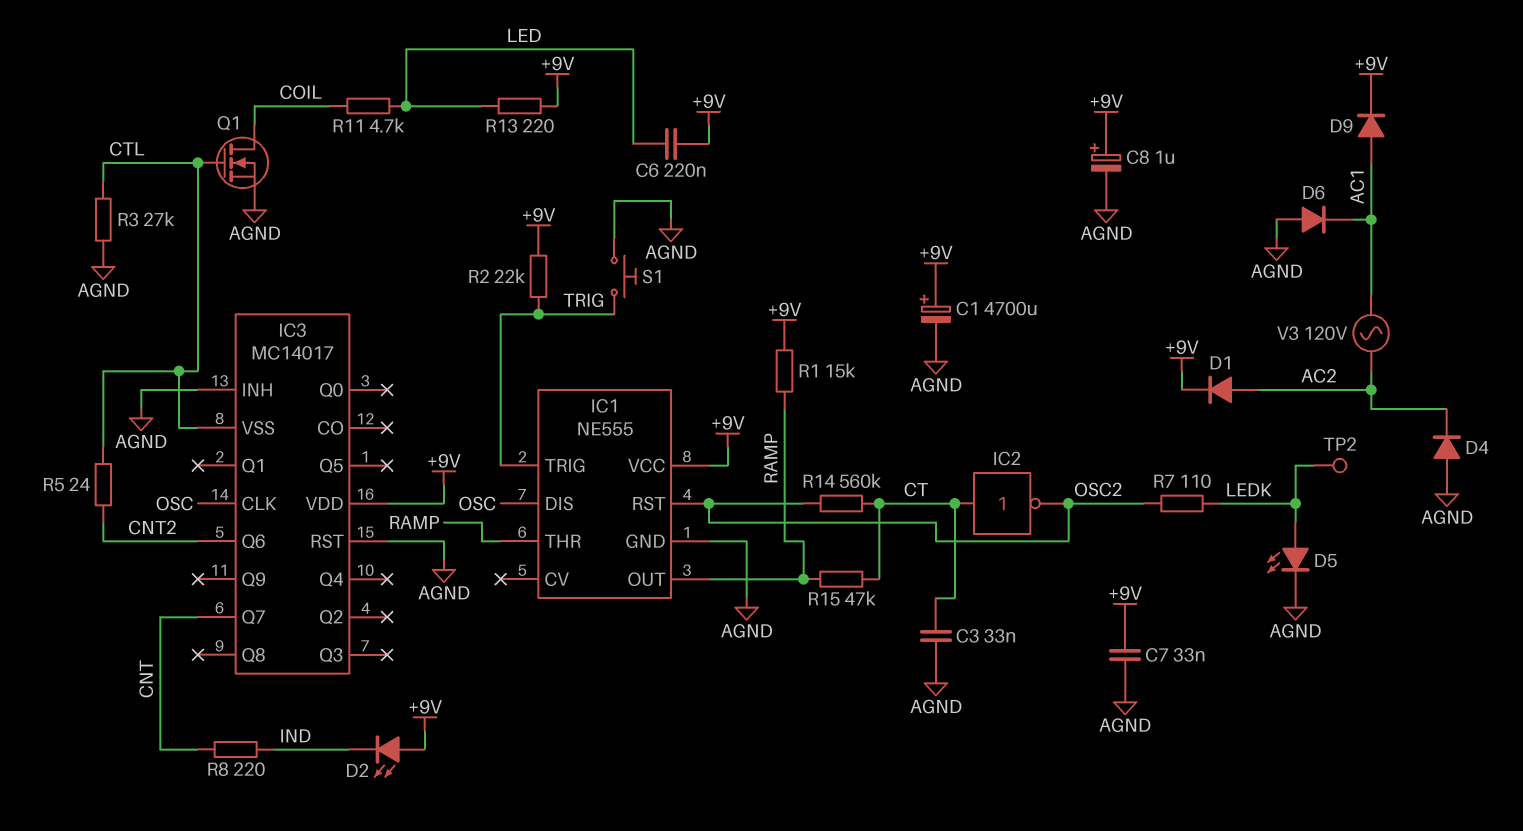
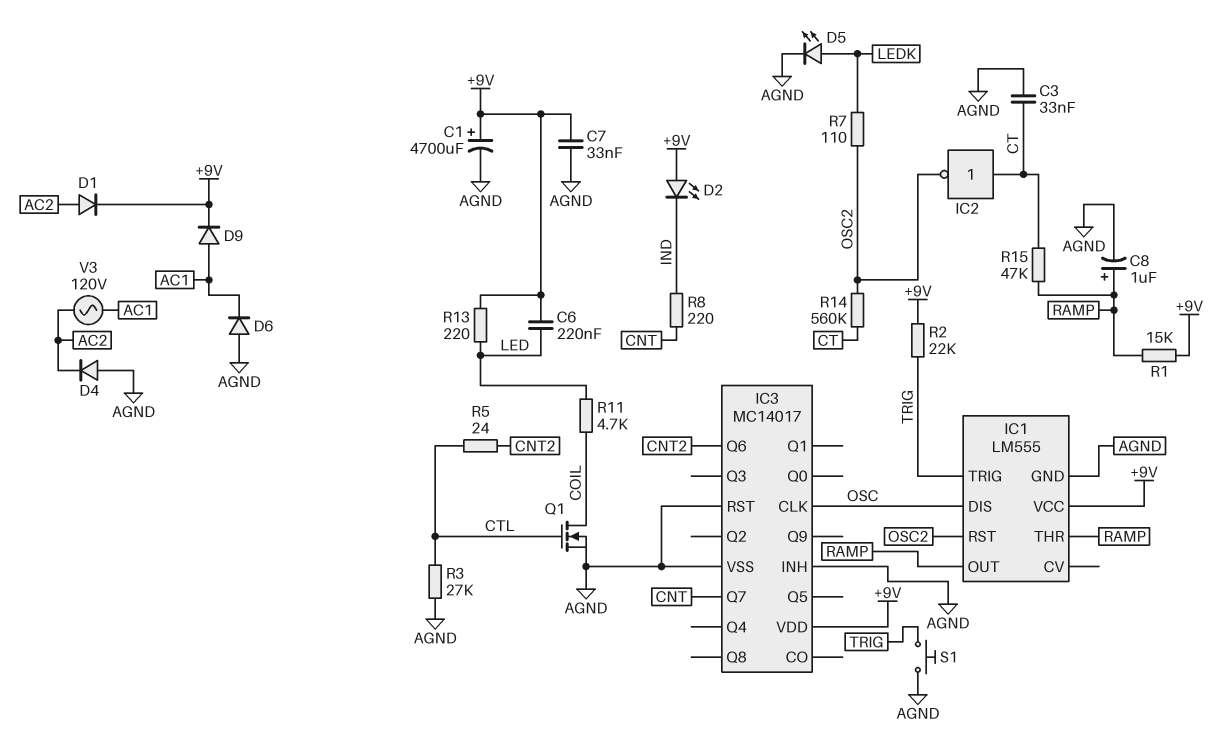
C8: 1uF (plus +9V, minus AGND) -> 1uF (plus RAMP, minus AGND)
IC1: NE555 -> LM555
IC3 pin VSS: CTL -> AGND
TP2: test point (LEDK) -> none

